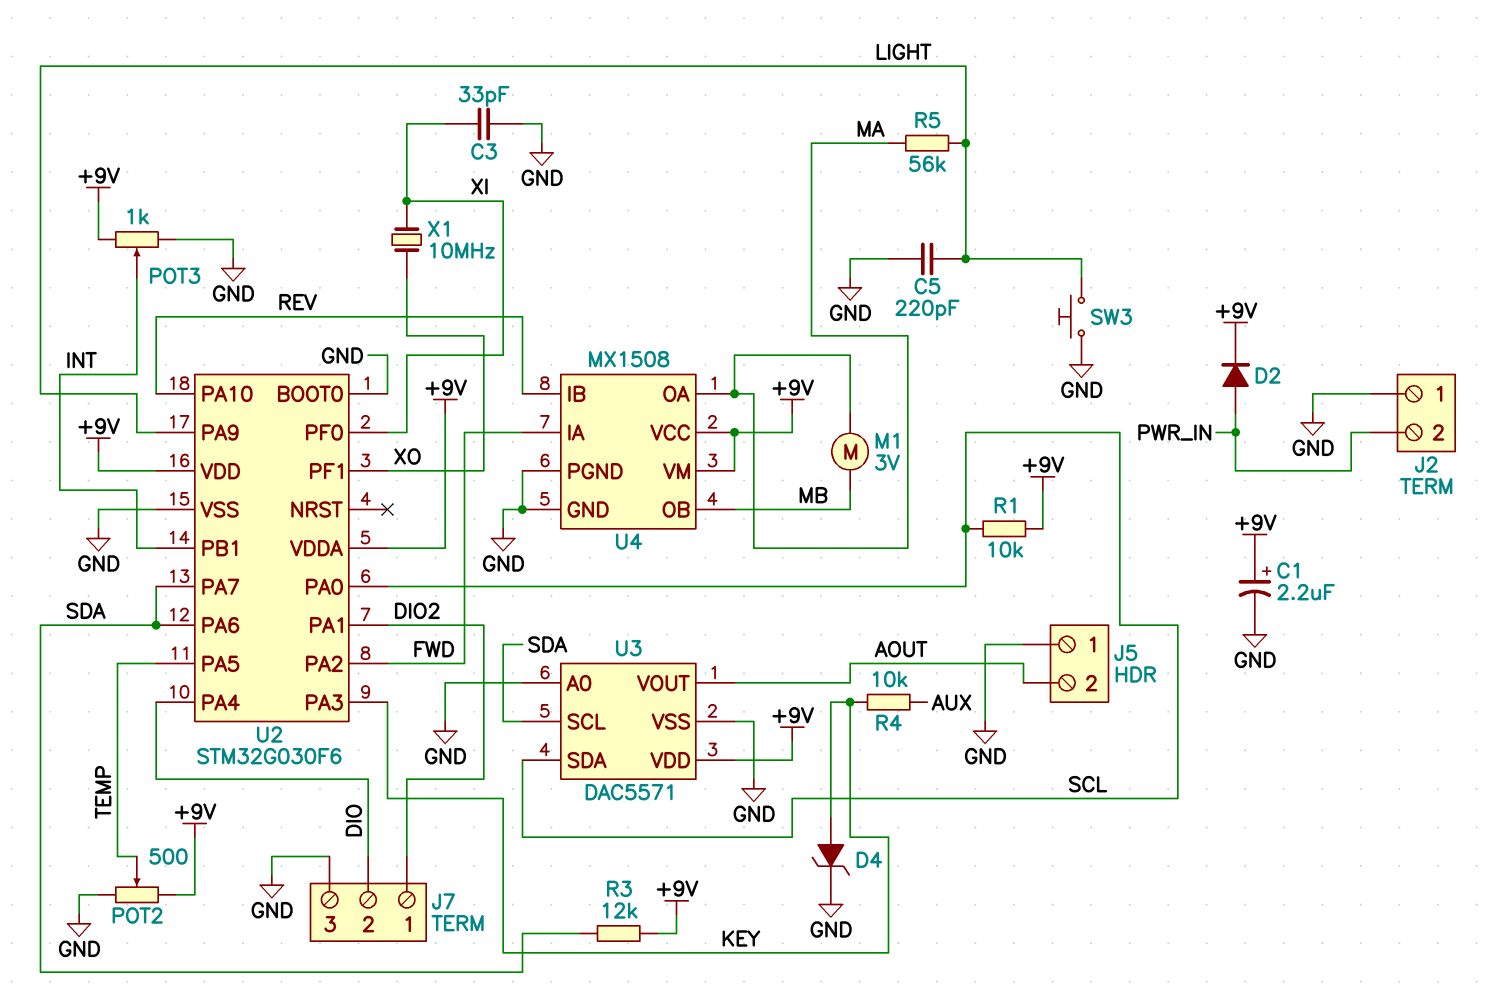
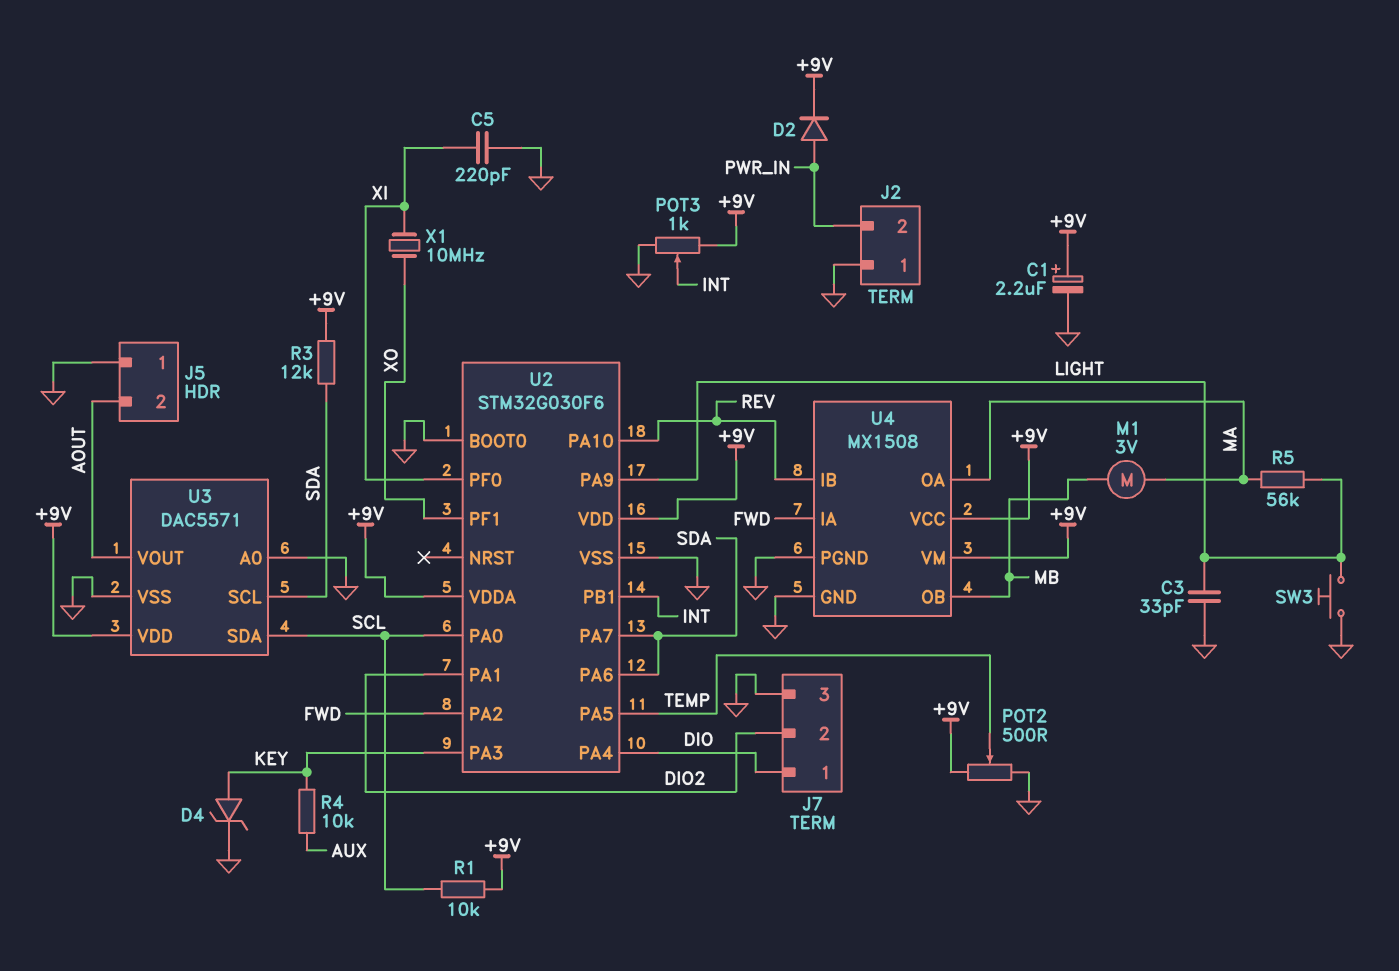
C3: 33pF (GND, XI) -> 33pF (GND, LIGHT)
C5: 220pF (GND, LIGHT) -> 220pF (GND, XI)
J7 pin 1: DIO2 -> DIO
J7 pin 2: DIO -> DIO2

